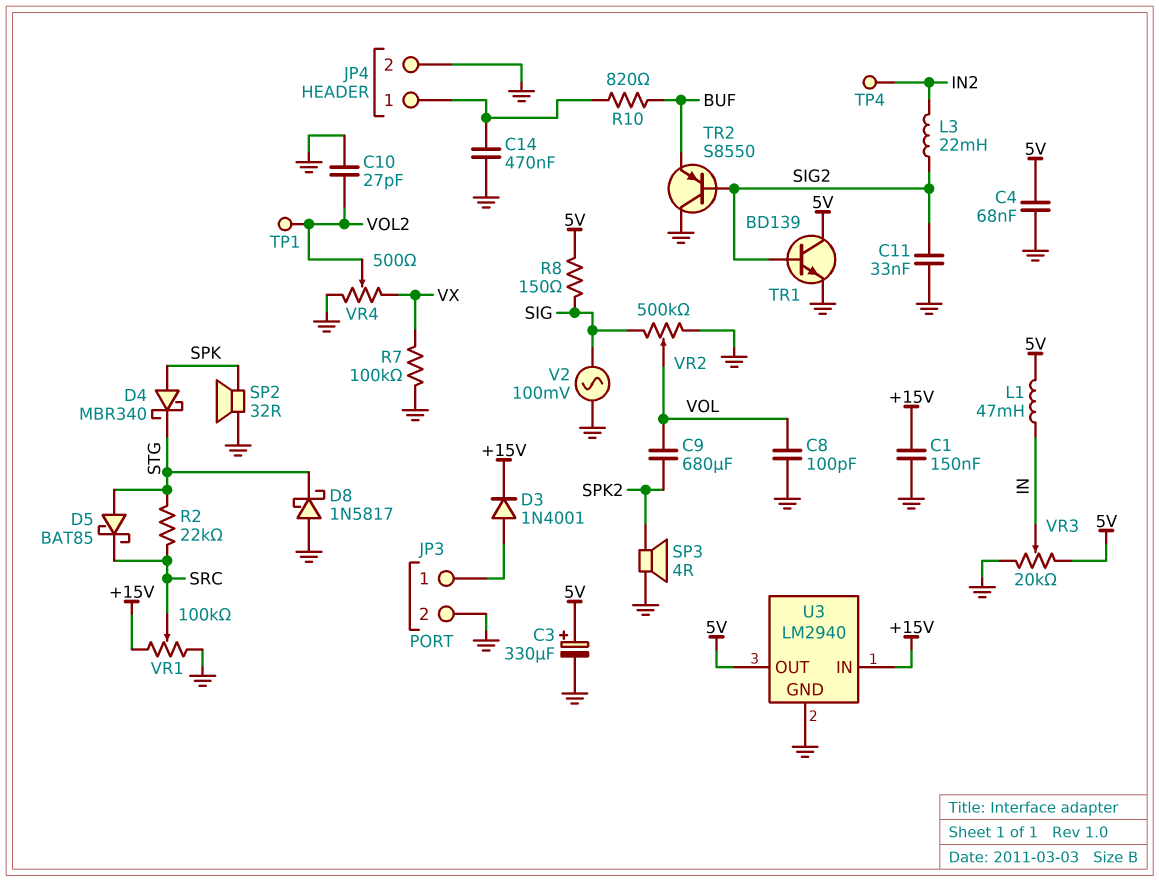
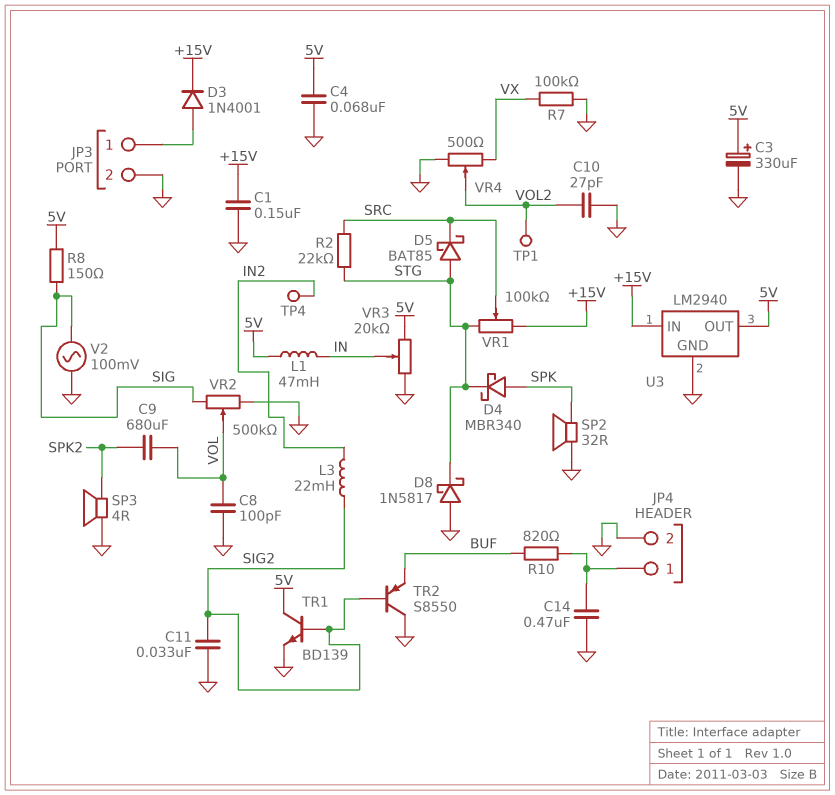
VR1: 100k (+15V, GND, wiper SRC) -> 100k (+15V, STG, wiper SRC)

